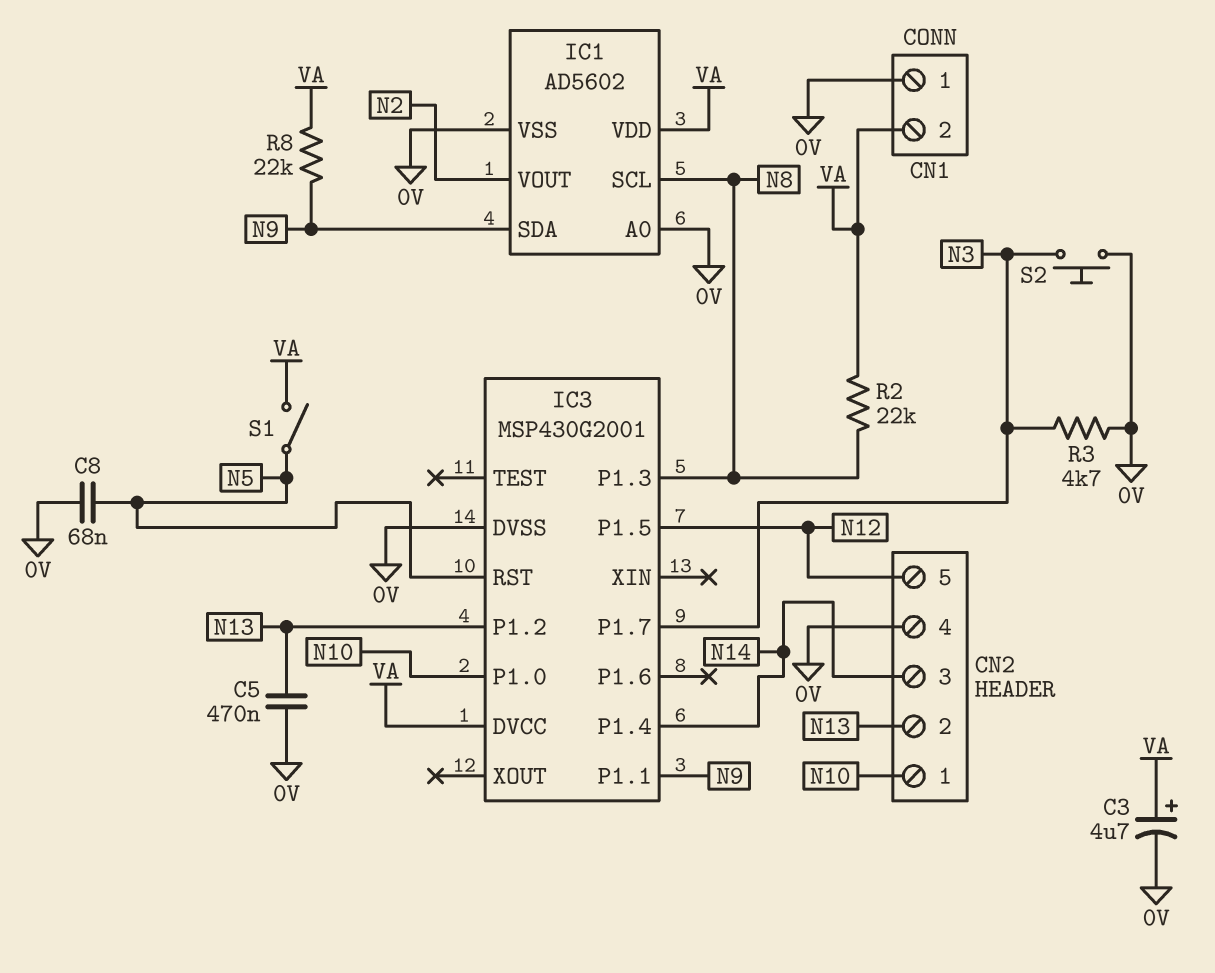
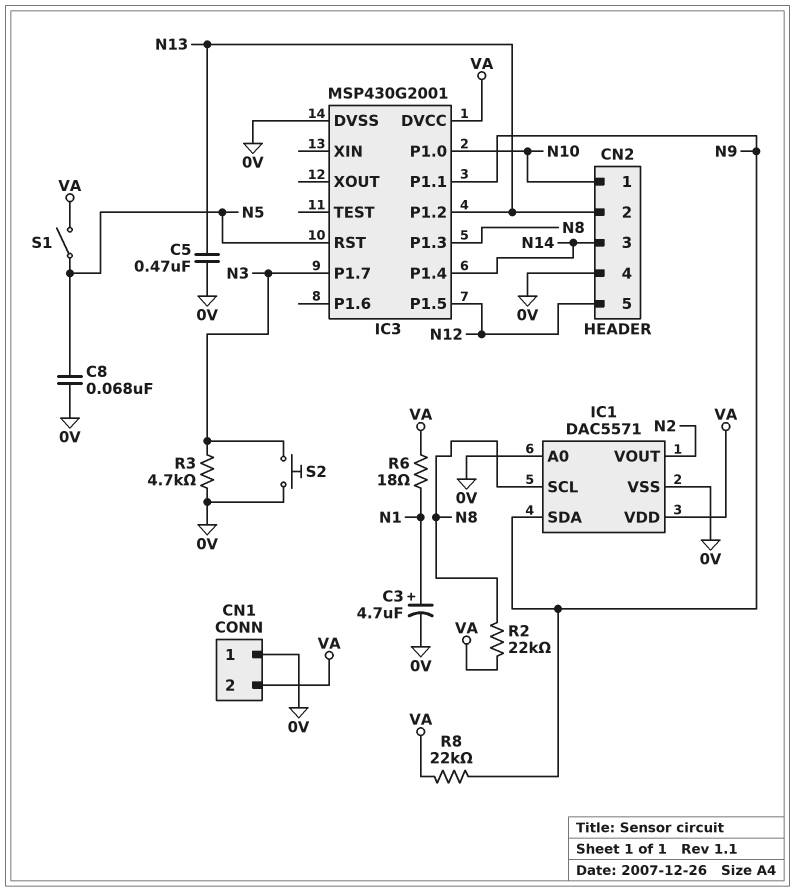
C3: 4.7uF (plus VA, minus 0V) -> 4.7uF (plus N1, minus 0V)
IC1: AD5602 -> DAC5571
R6: none -> 18 (N1, VA)

